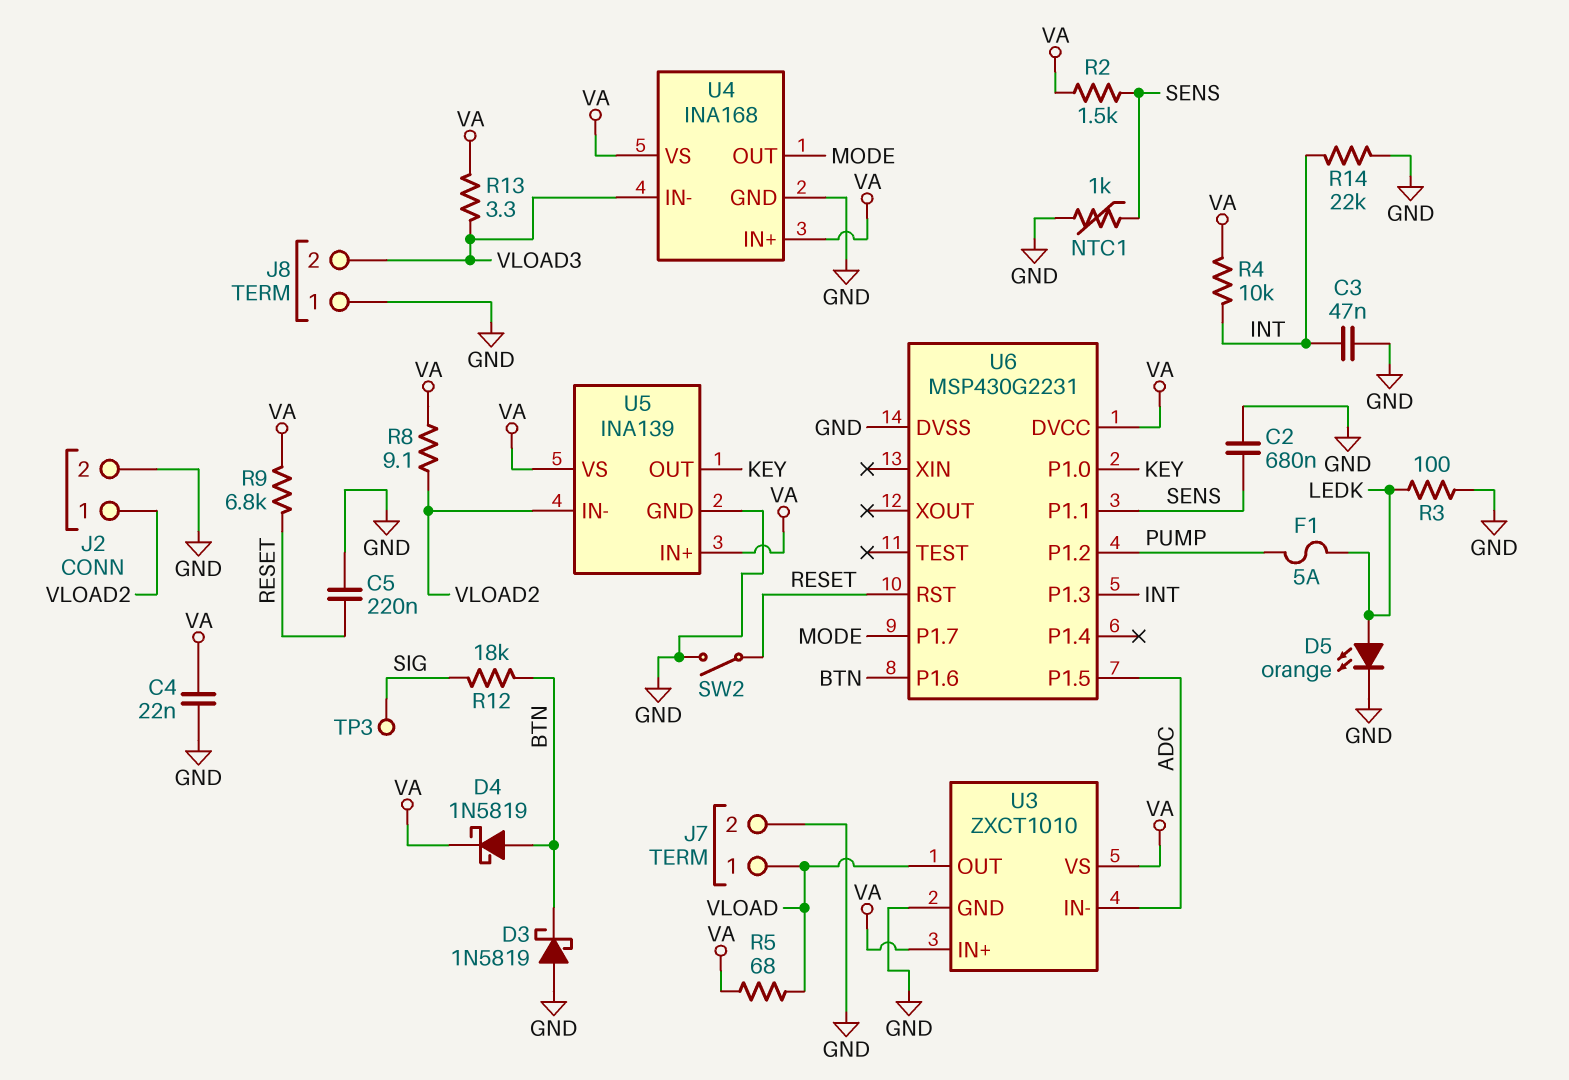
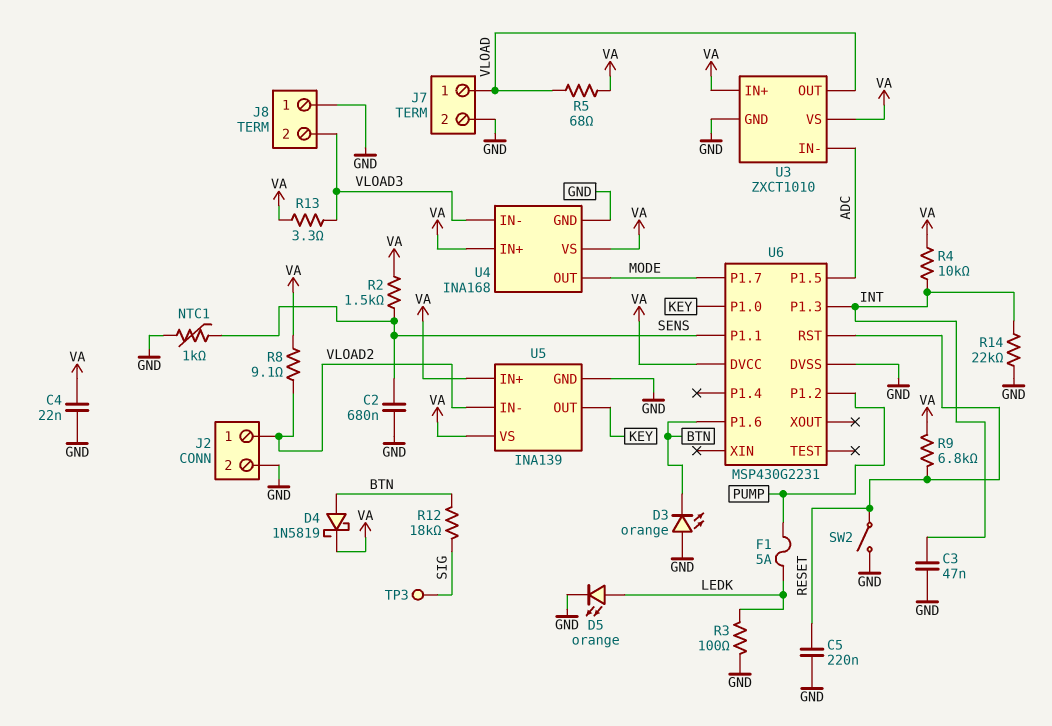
D3: schottky 1N5819 (A GND, K BTN) -> LED orange (A GND, K BTN)

